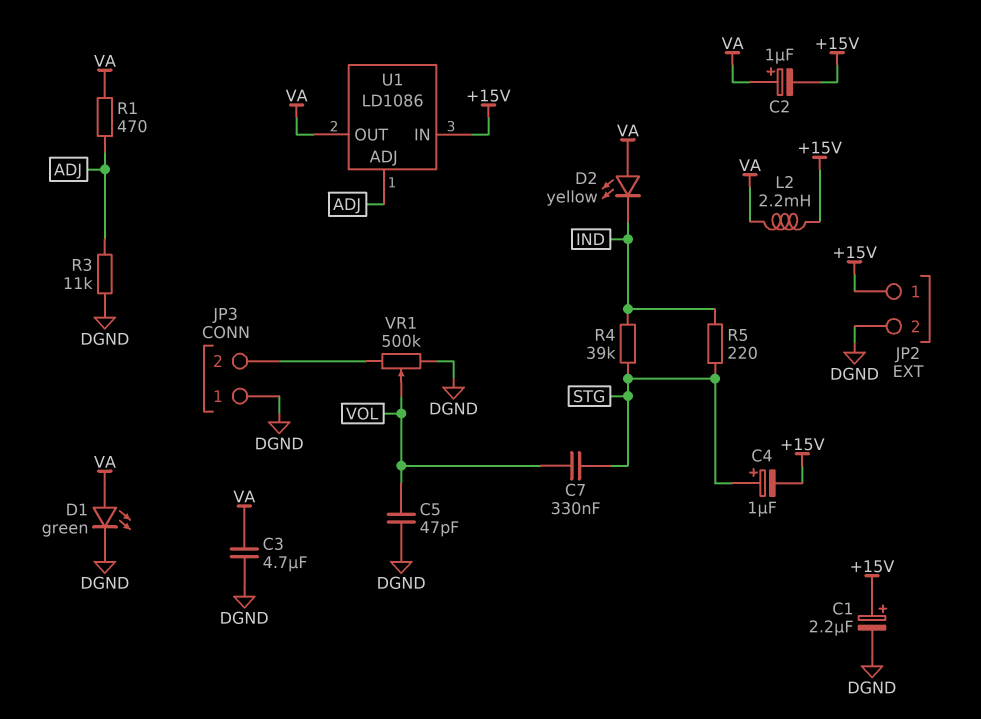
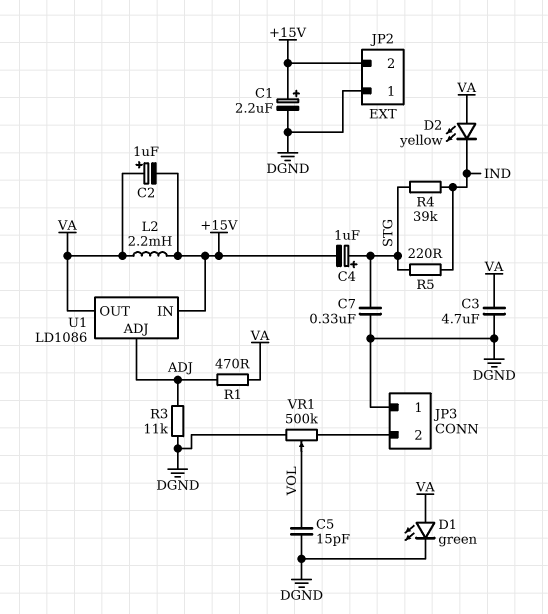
C5: 47pF (DGND, VOL) -> 15pF (DGND, VOL)
C7: 330nF (STG, VOL) -> 330nF (DGND, STG)
JP2 pin 1: +15V -> DGND
JP2 pin 2: DGND -> +15V

